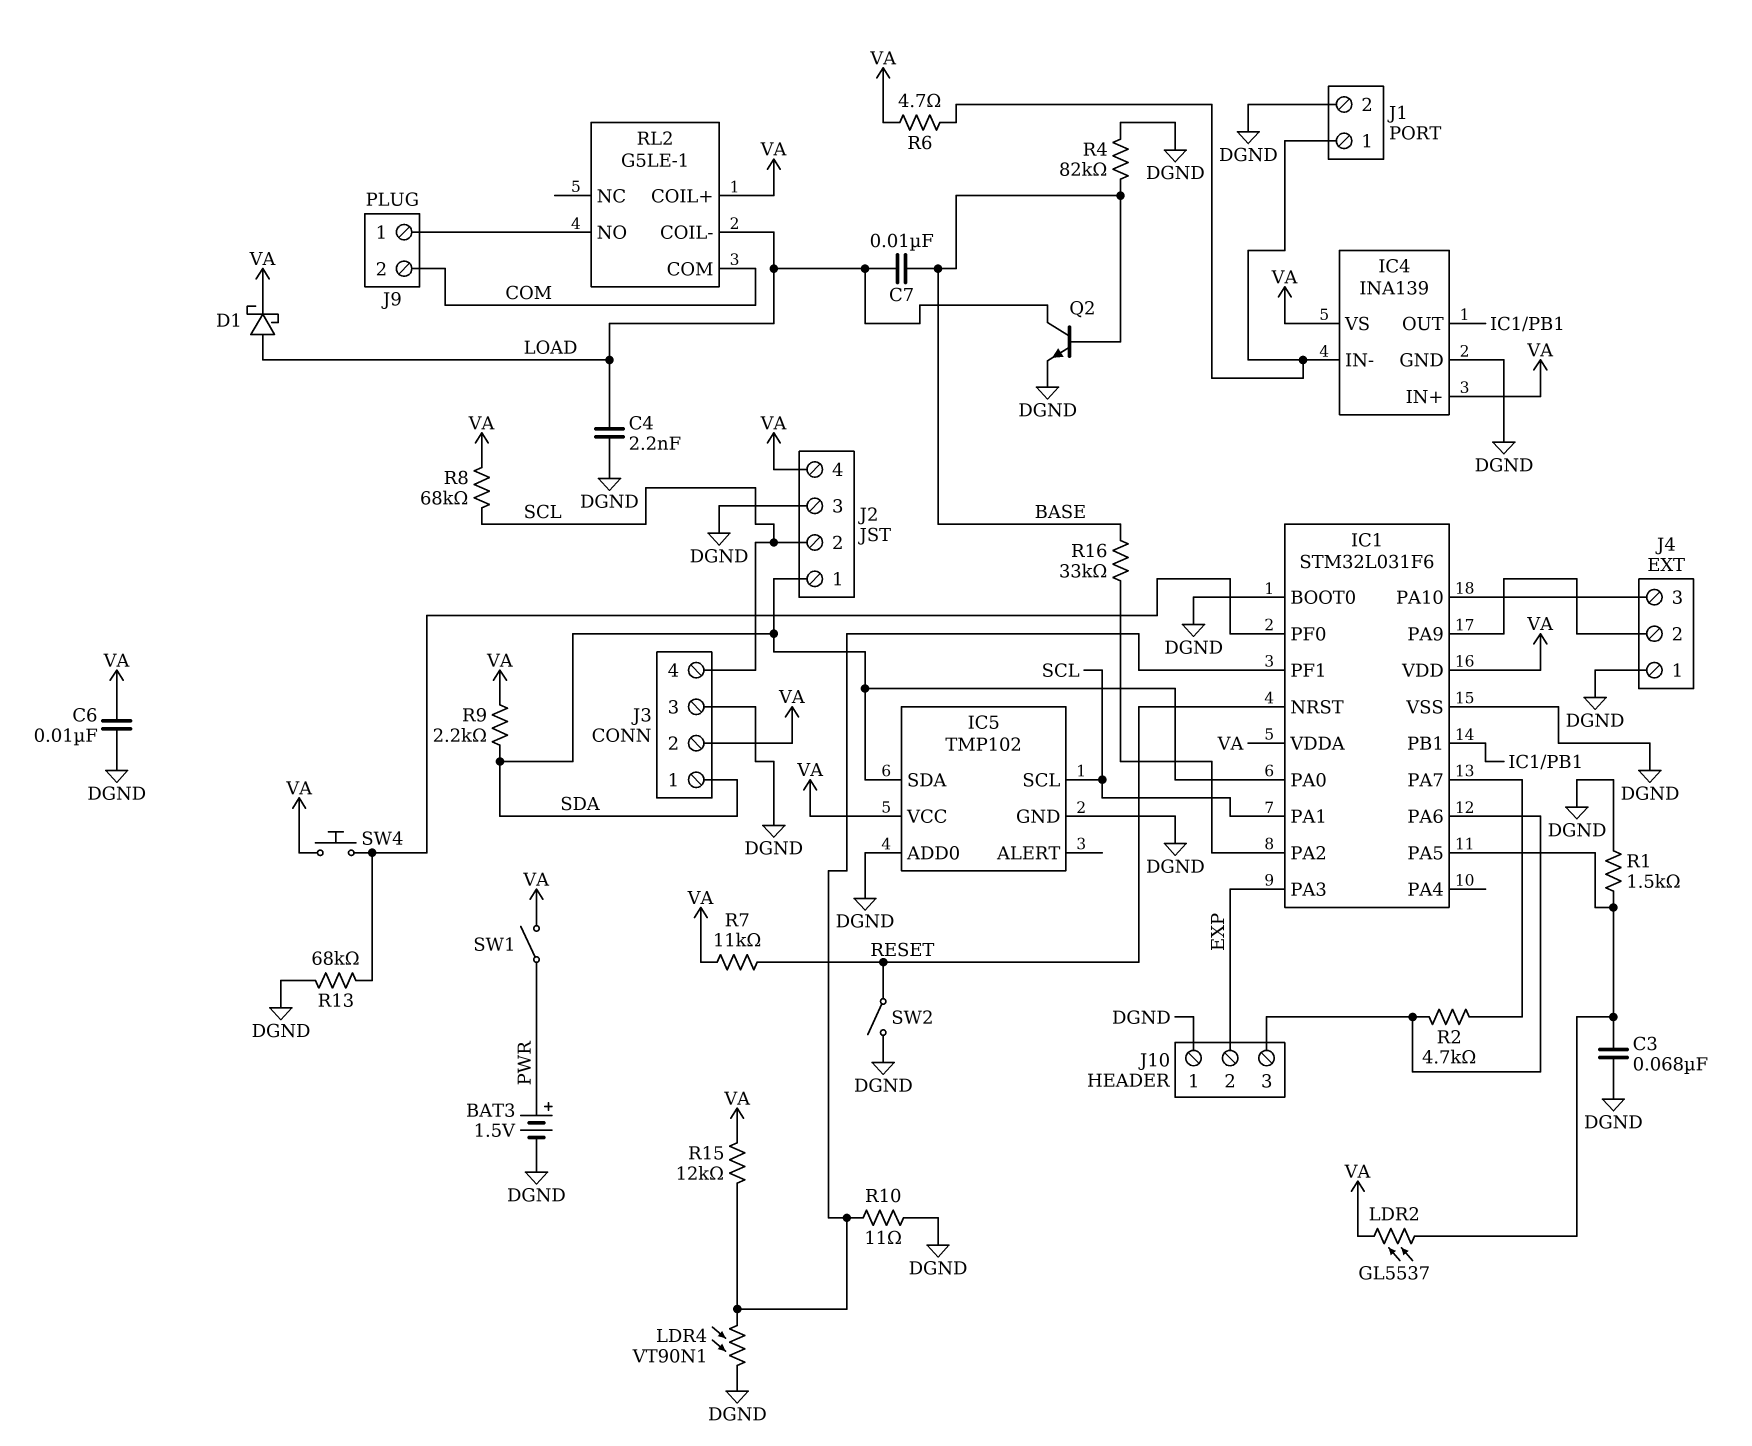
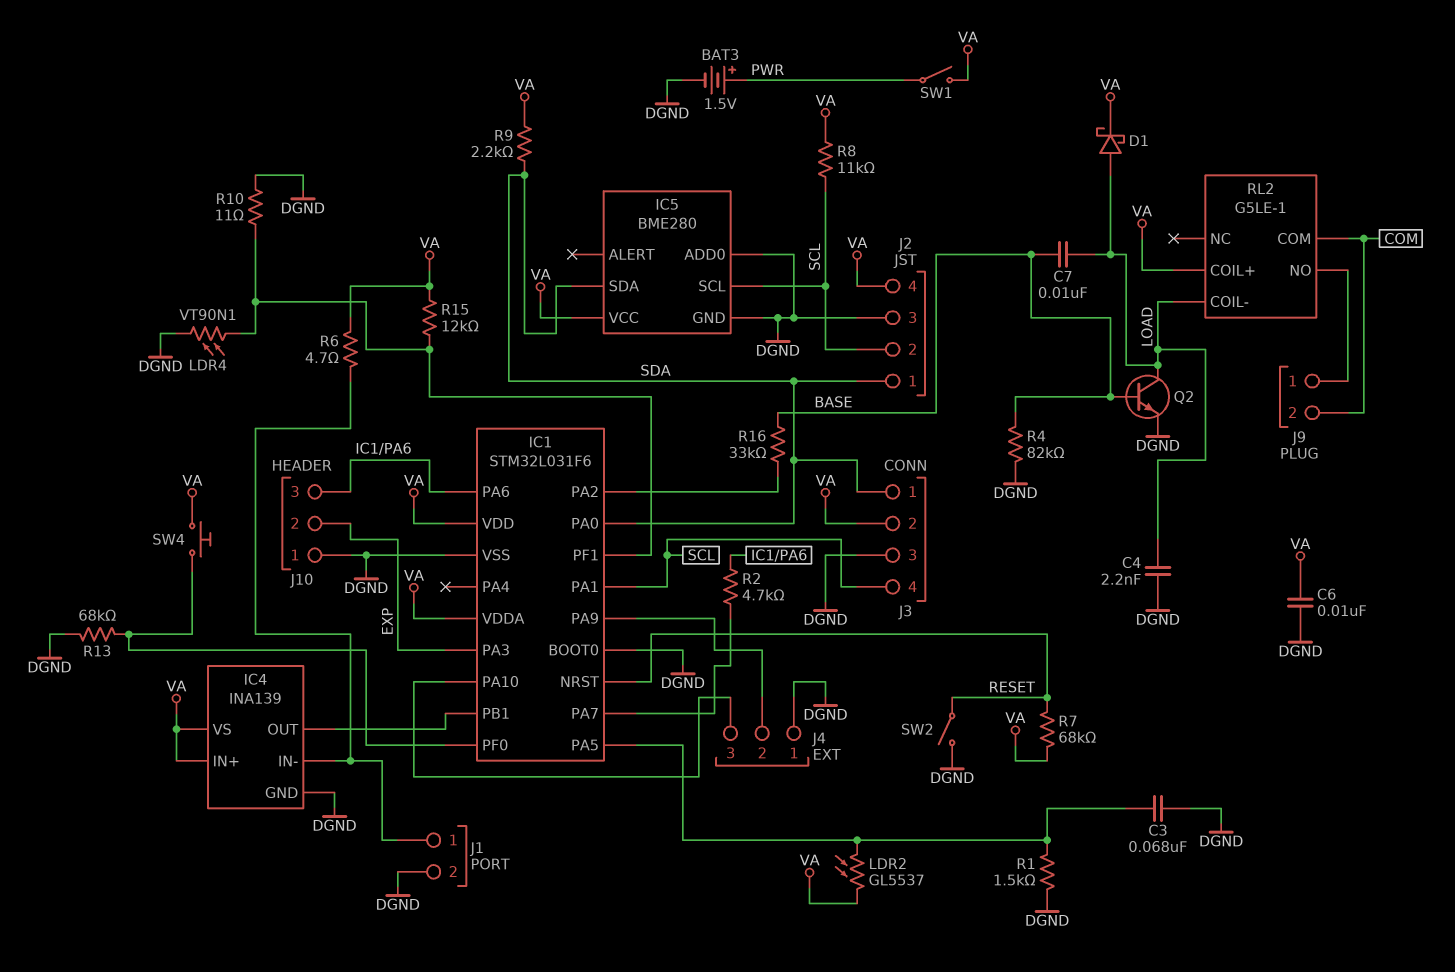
IC5: TMP102 -> BME280
R7: 11k (RESET, VA) -> 68k (RESET, VA)
R8: 68k (SCL, VA) -> 11k (SCL, VA)

